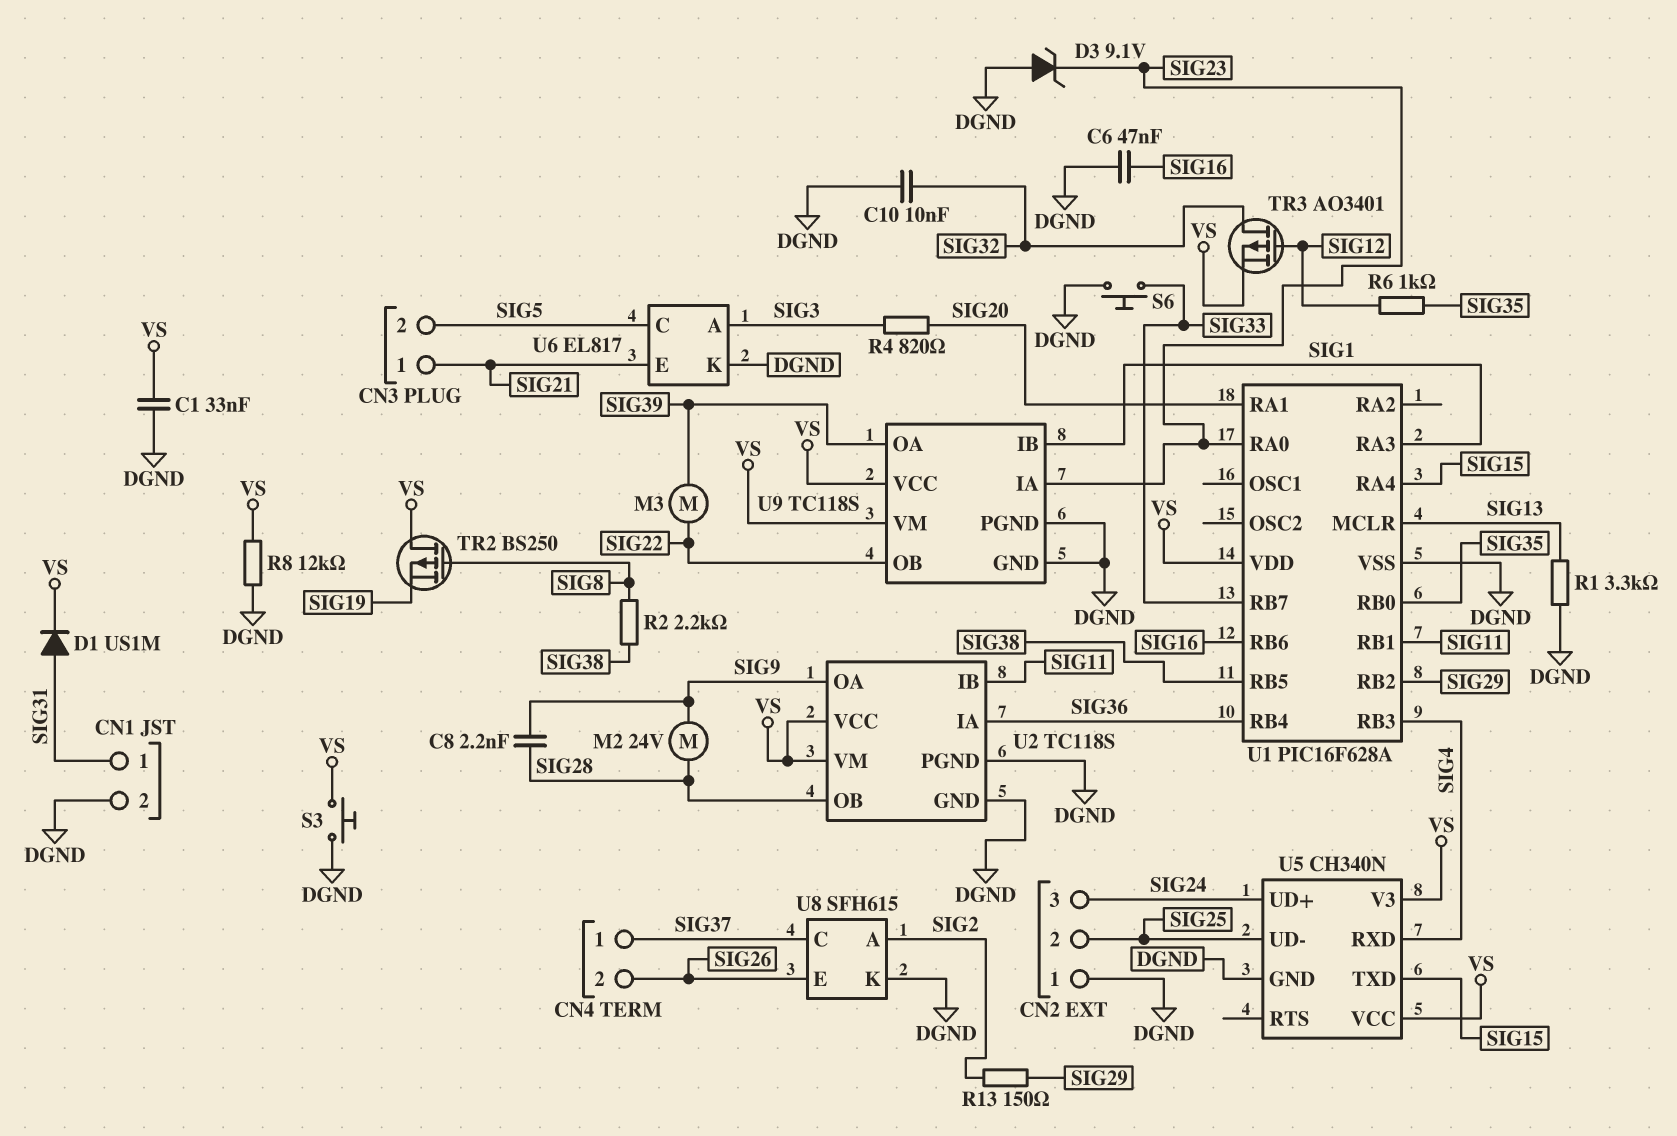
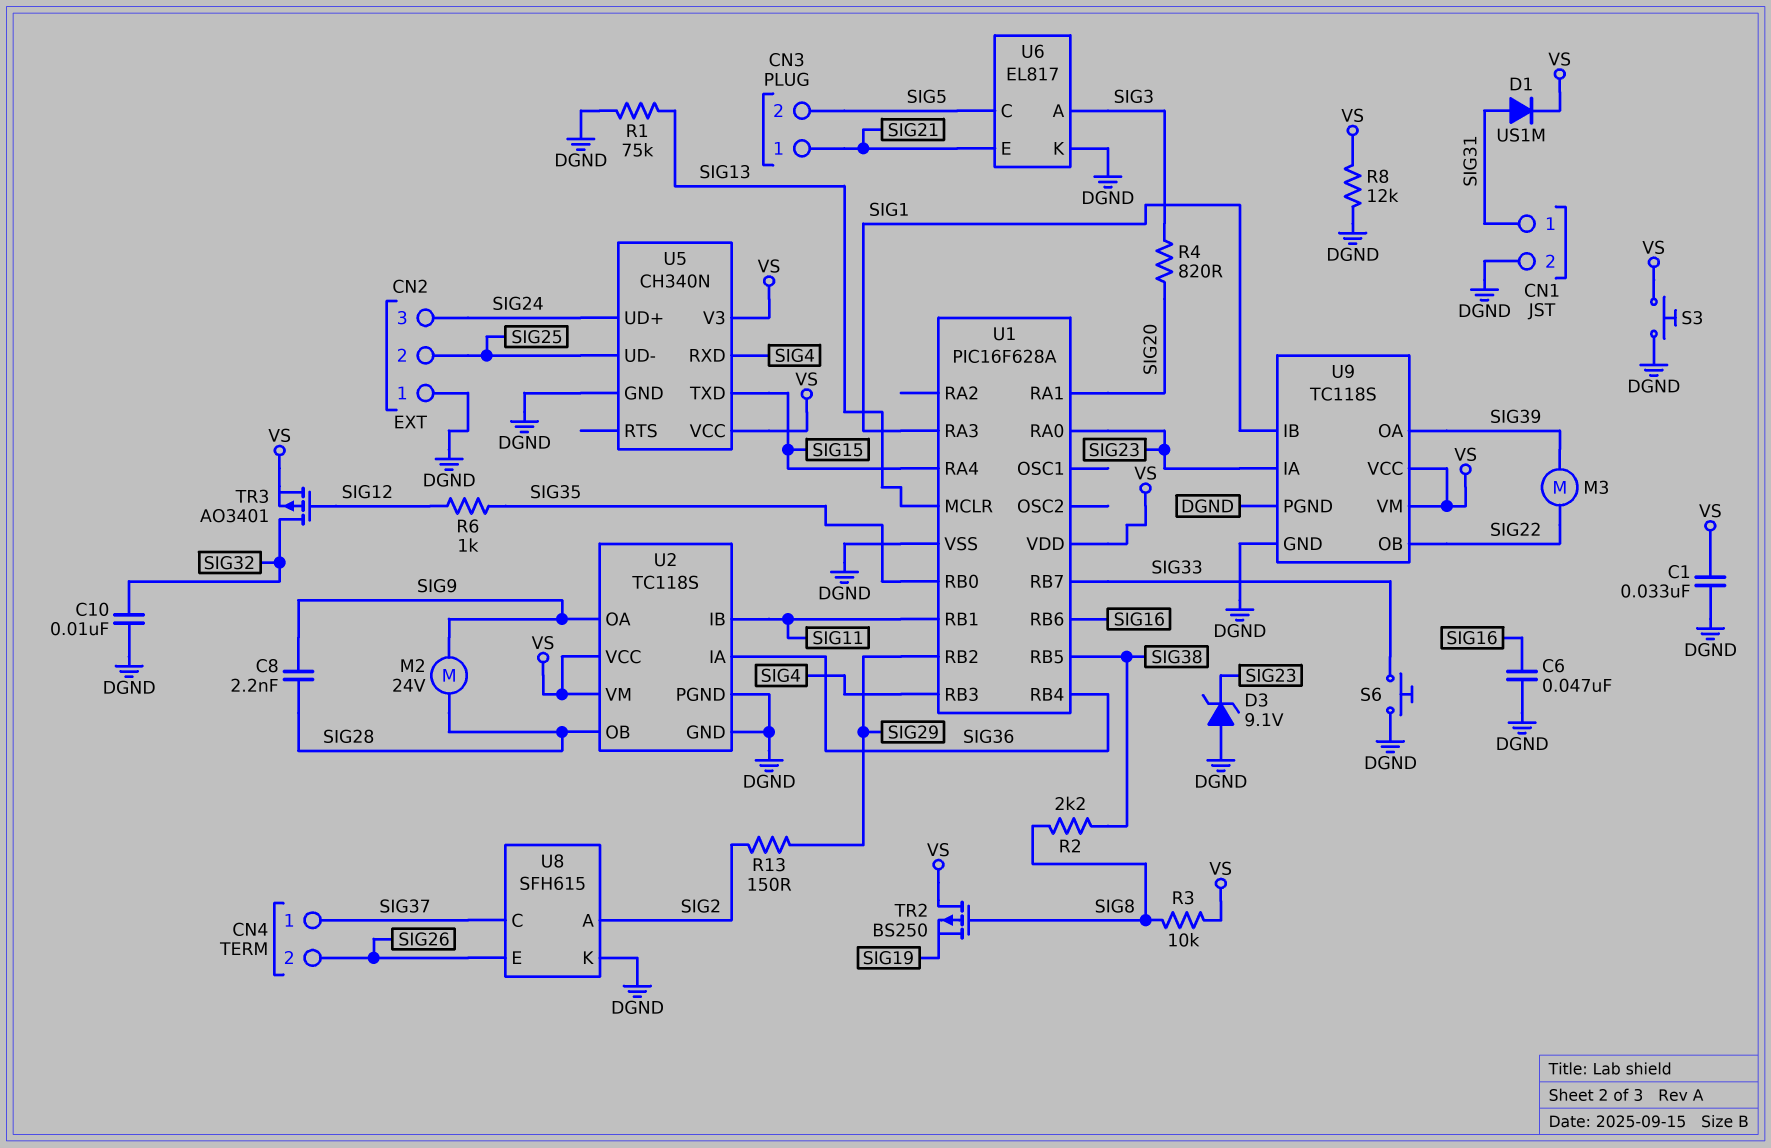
R1: 3.3k (DGND, SIG13) -> 75k (DGND, SIG13)
R3: none -> 10k (SIG8, VS)

